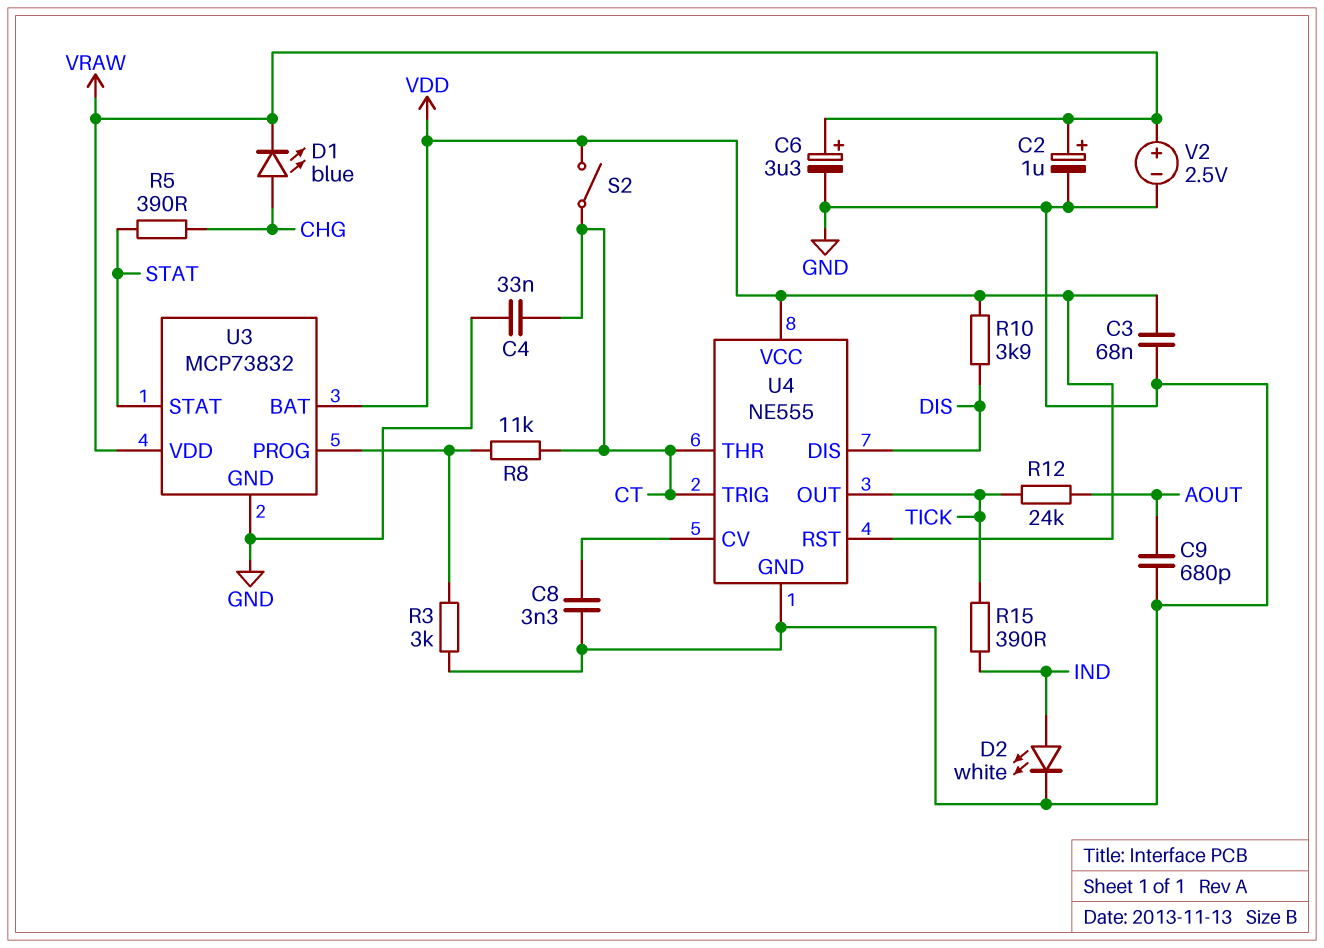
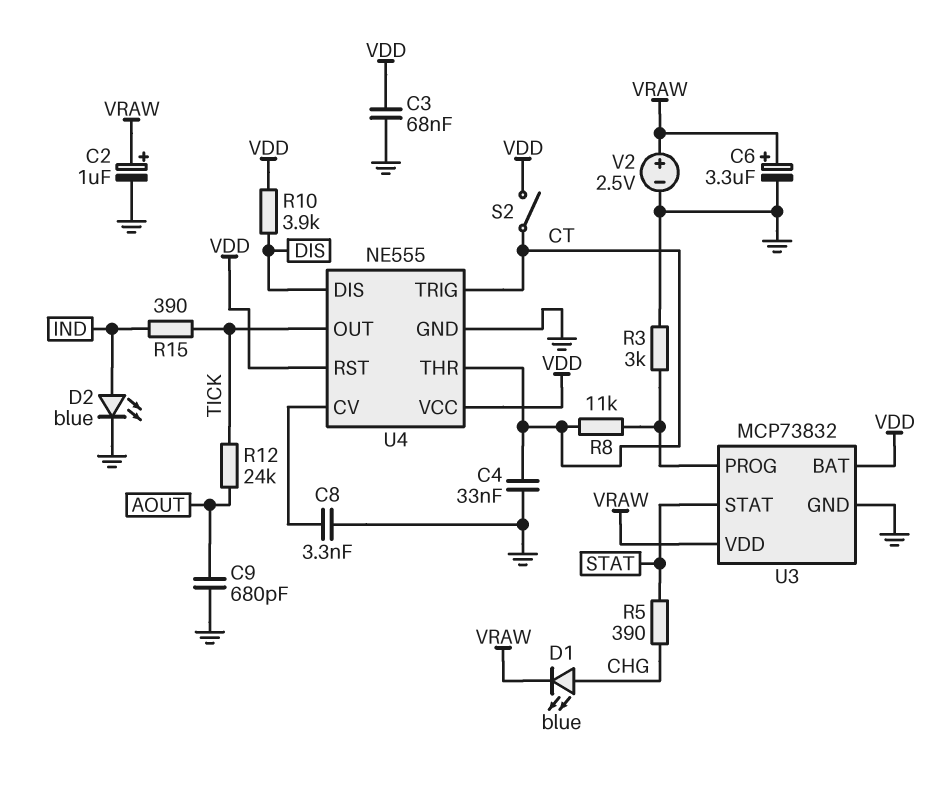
D2: LED white (A IND, K GND) -> LED blue (A IND, K GND)

